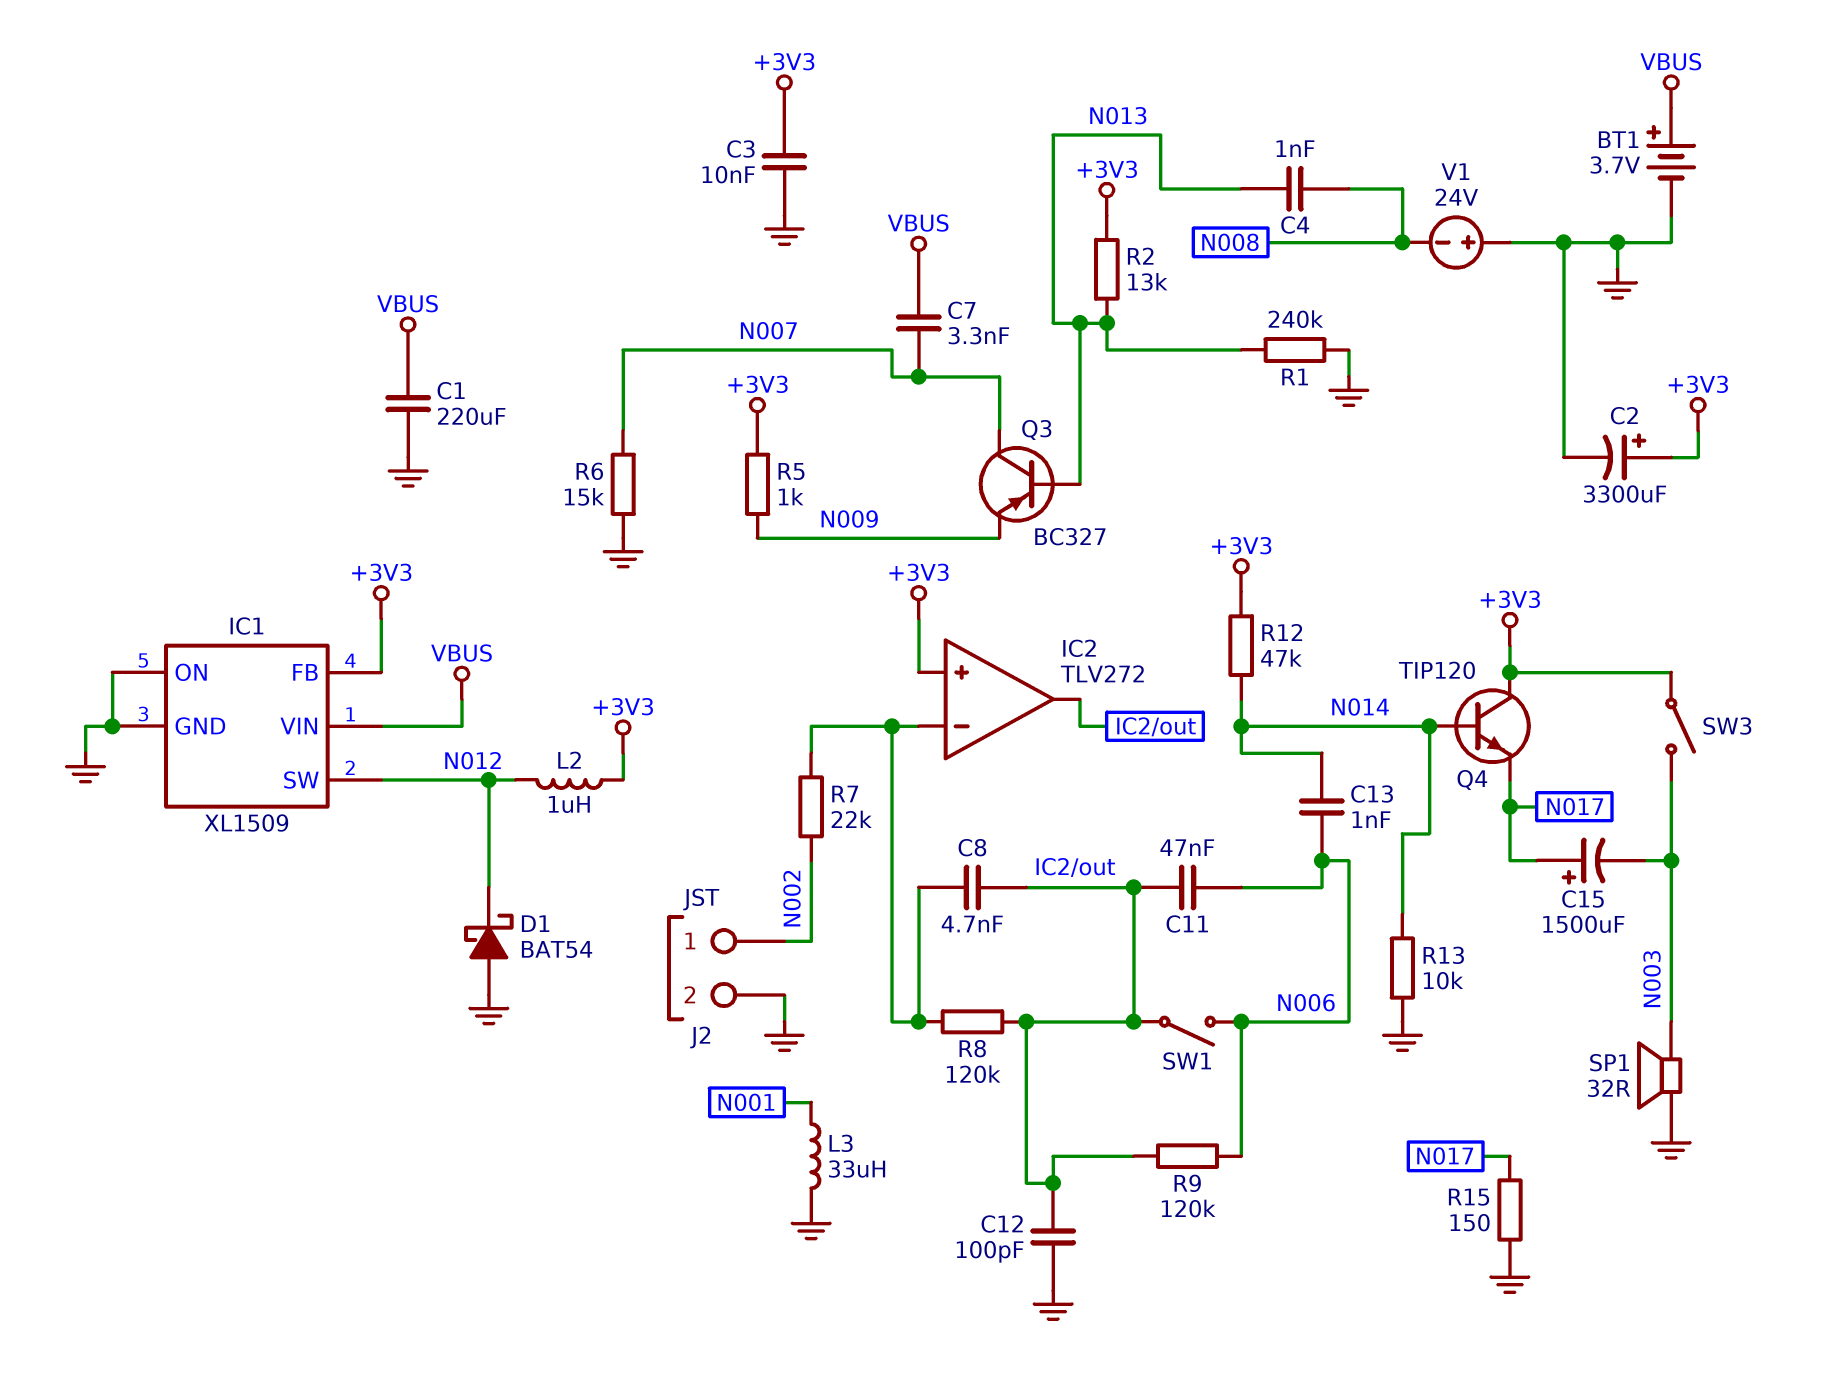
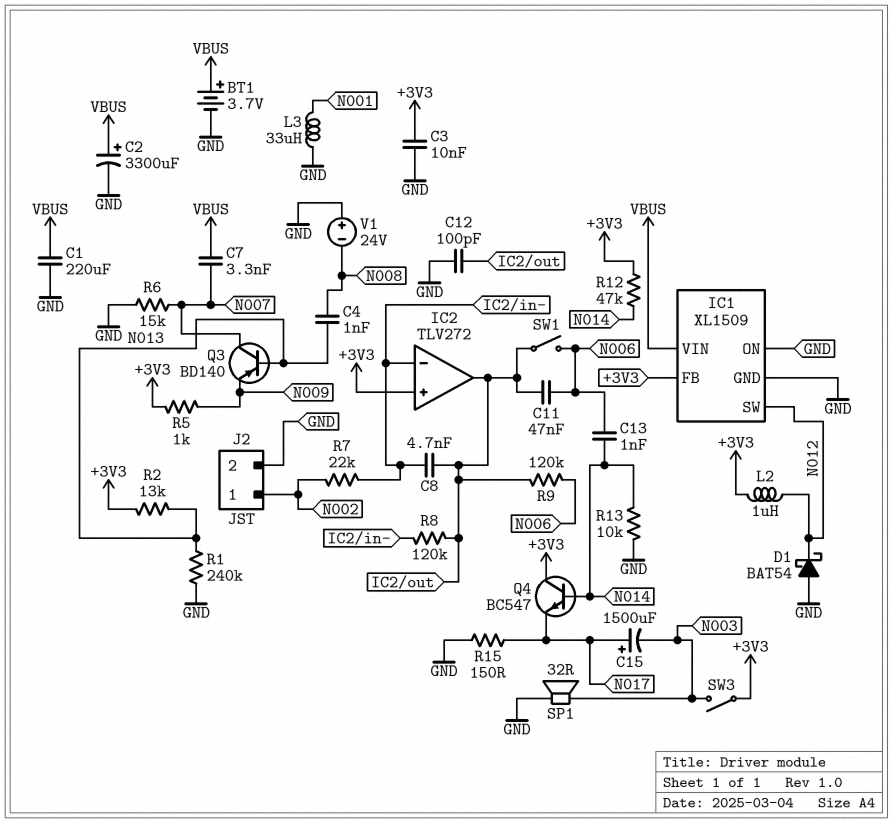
C2: 3300uF (plus +3V3, minus GND) -> 3300uF (plus VBUS, minus GND)
Q3: PNP BC327 (B N013, C N007, E N009) -> PNP BD140 (B N013, C N007, E N009)
Q4: NPN TIP120 (B N014, C +3V3, E N017) -> NPN BC547 (B N014, C +3V3, E N017)

